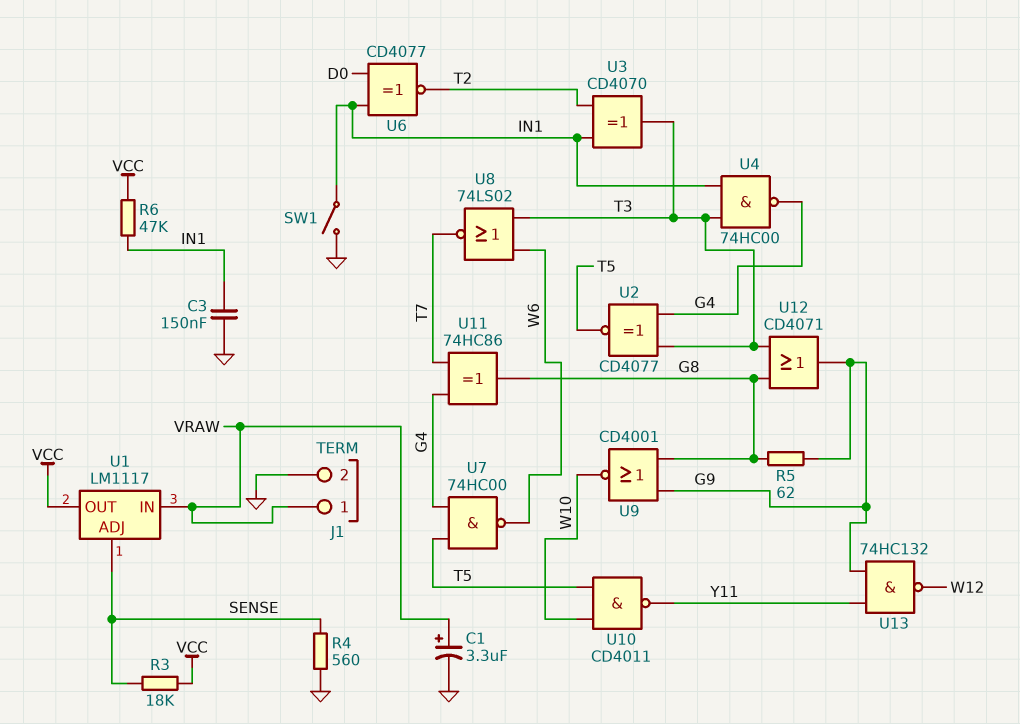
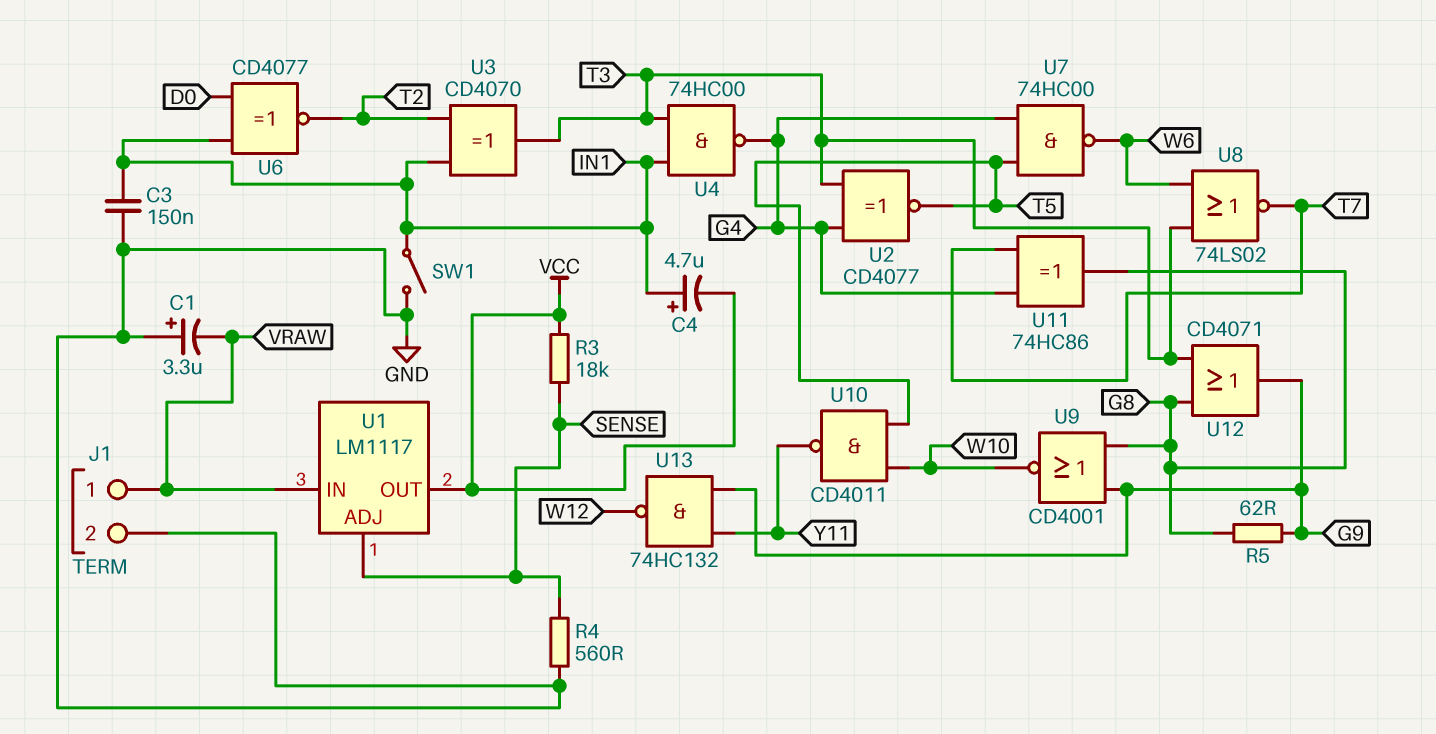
C1: 3.3uF (plus VRAW, minus GND) -> 3.3uF (plus GND, minus VRAW)
C4: none -> 4.7uF (plus IN1, minus VCC)
R6: 47k (IN1, VCC) -> none

